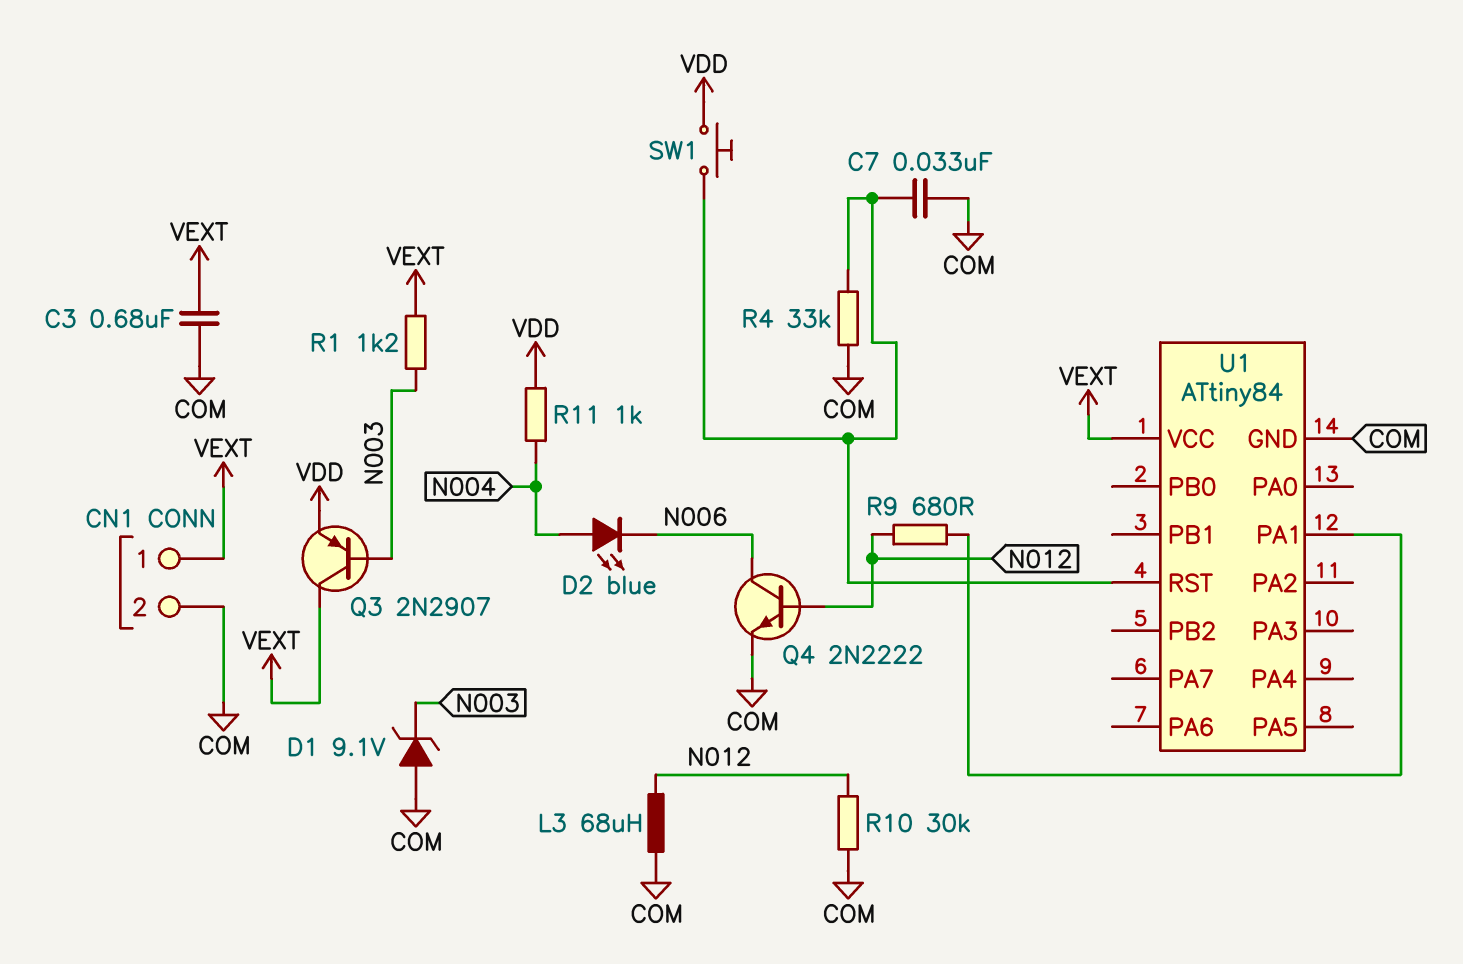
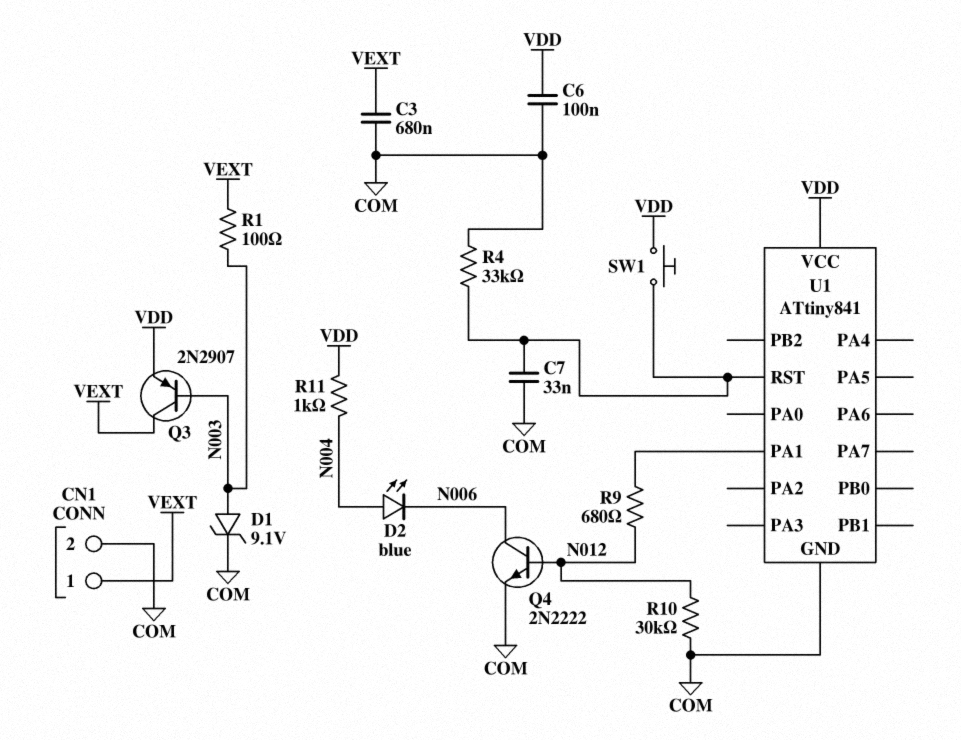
C6: none -> 100nF (COM, VDD)
D1: zener 9.1V (A COM, K N003) -> zener 9.1V (A N003, K COM)
L3: 68uH (COM, N012) -> none
R1: 1.2k (N003, VEXT) -> 100 (N003, VEXT)
U1: ATtiny84 -> ATtiny841
U1 pin VCC: VEXT -> VDD

